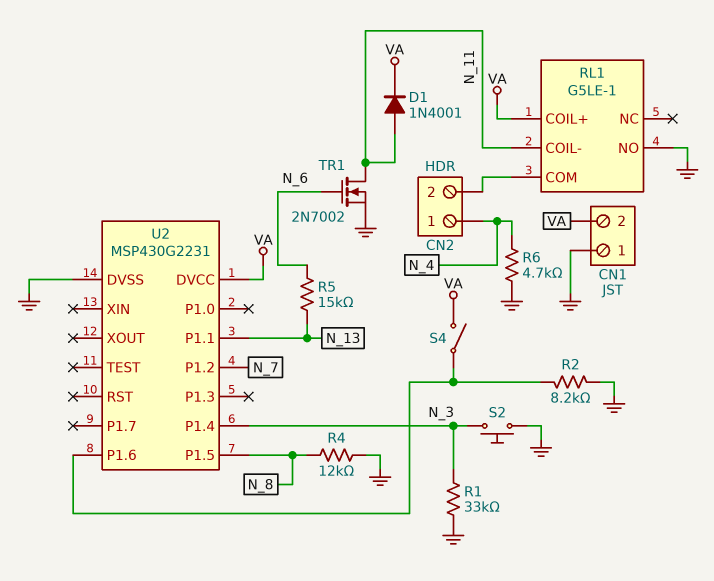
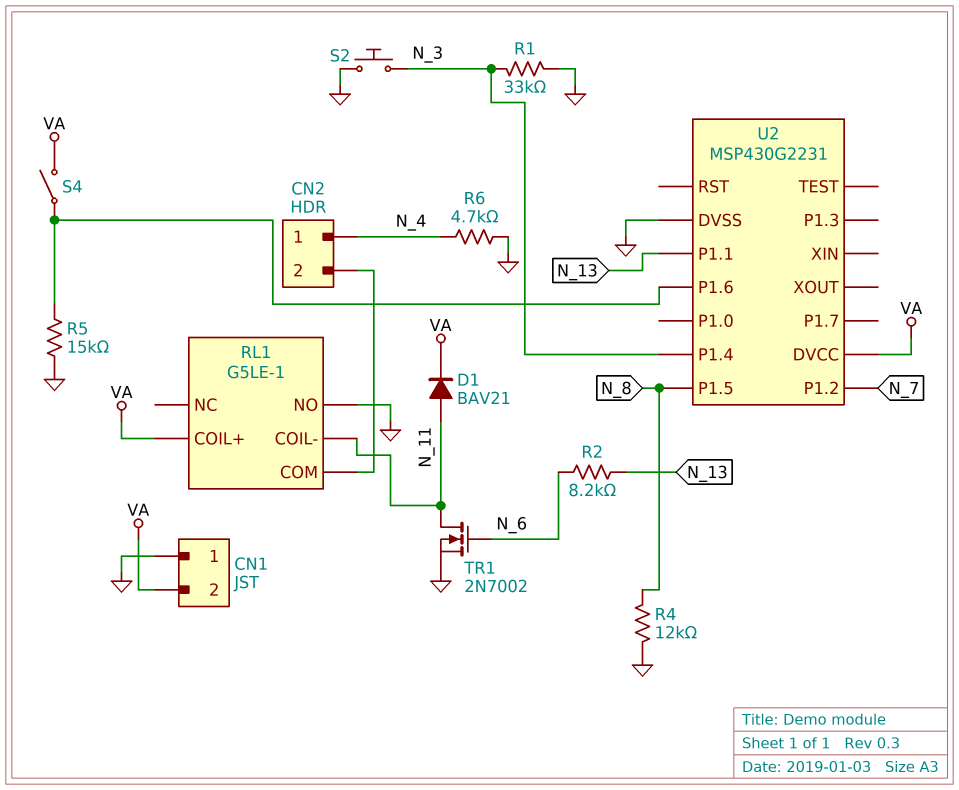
D1: diode 1N4001 (A N_11, K VA) -> diode BAV21 (A N_11, K VA)
R2: 8.2k (GND, U2/P1.6) -> 8.2k (N_6, N_13)
R5: 15k (N_6, N_13) -> 15k (GND, U2/P1.6)

